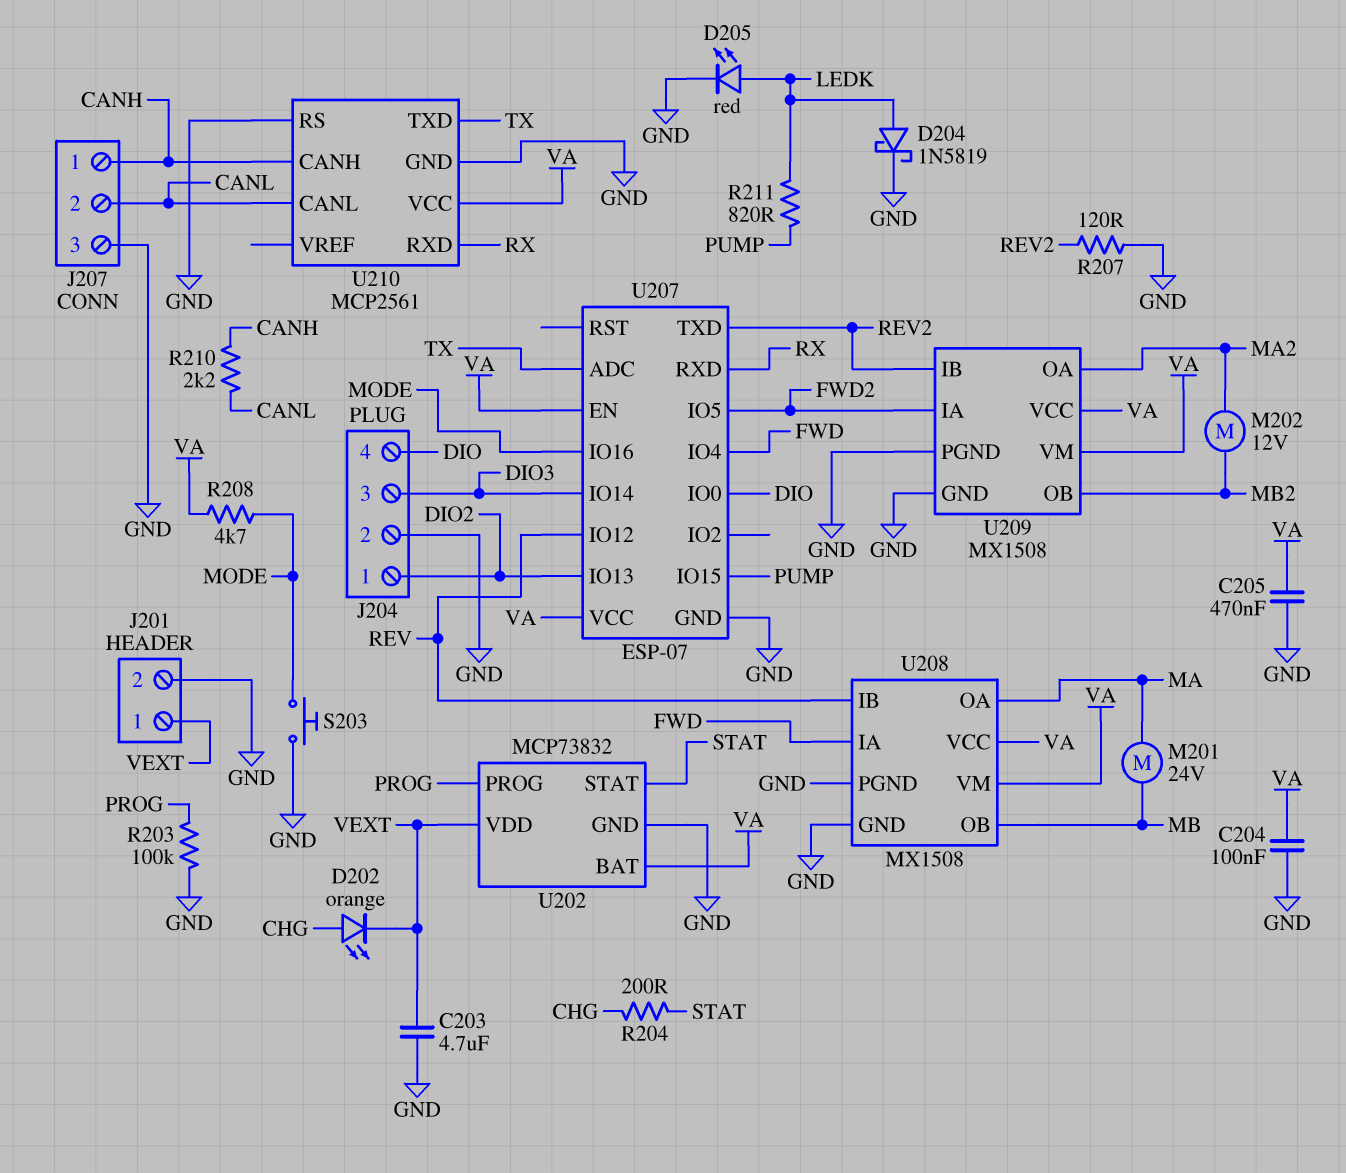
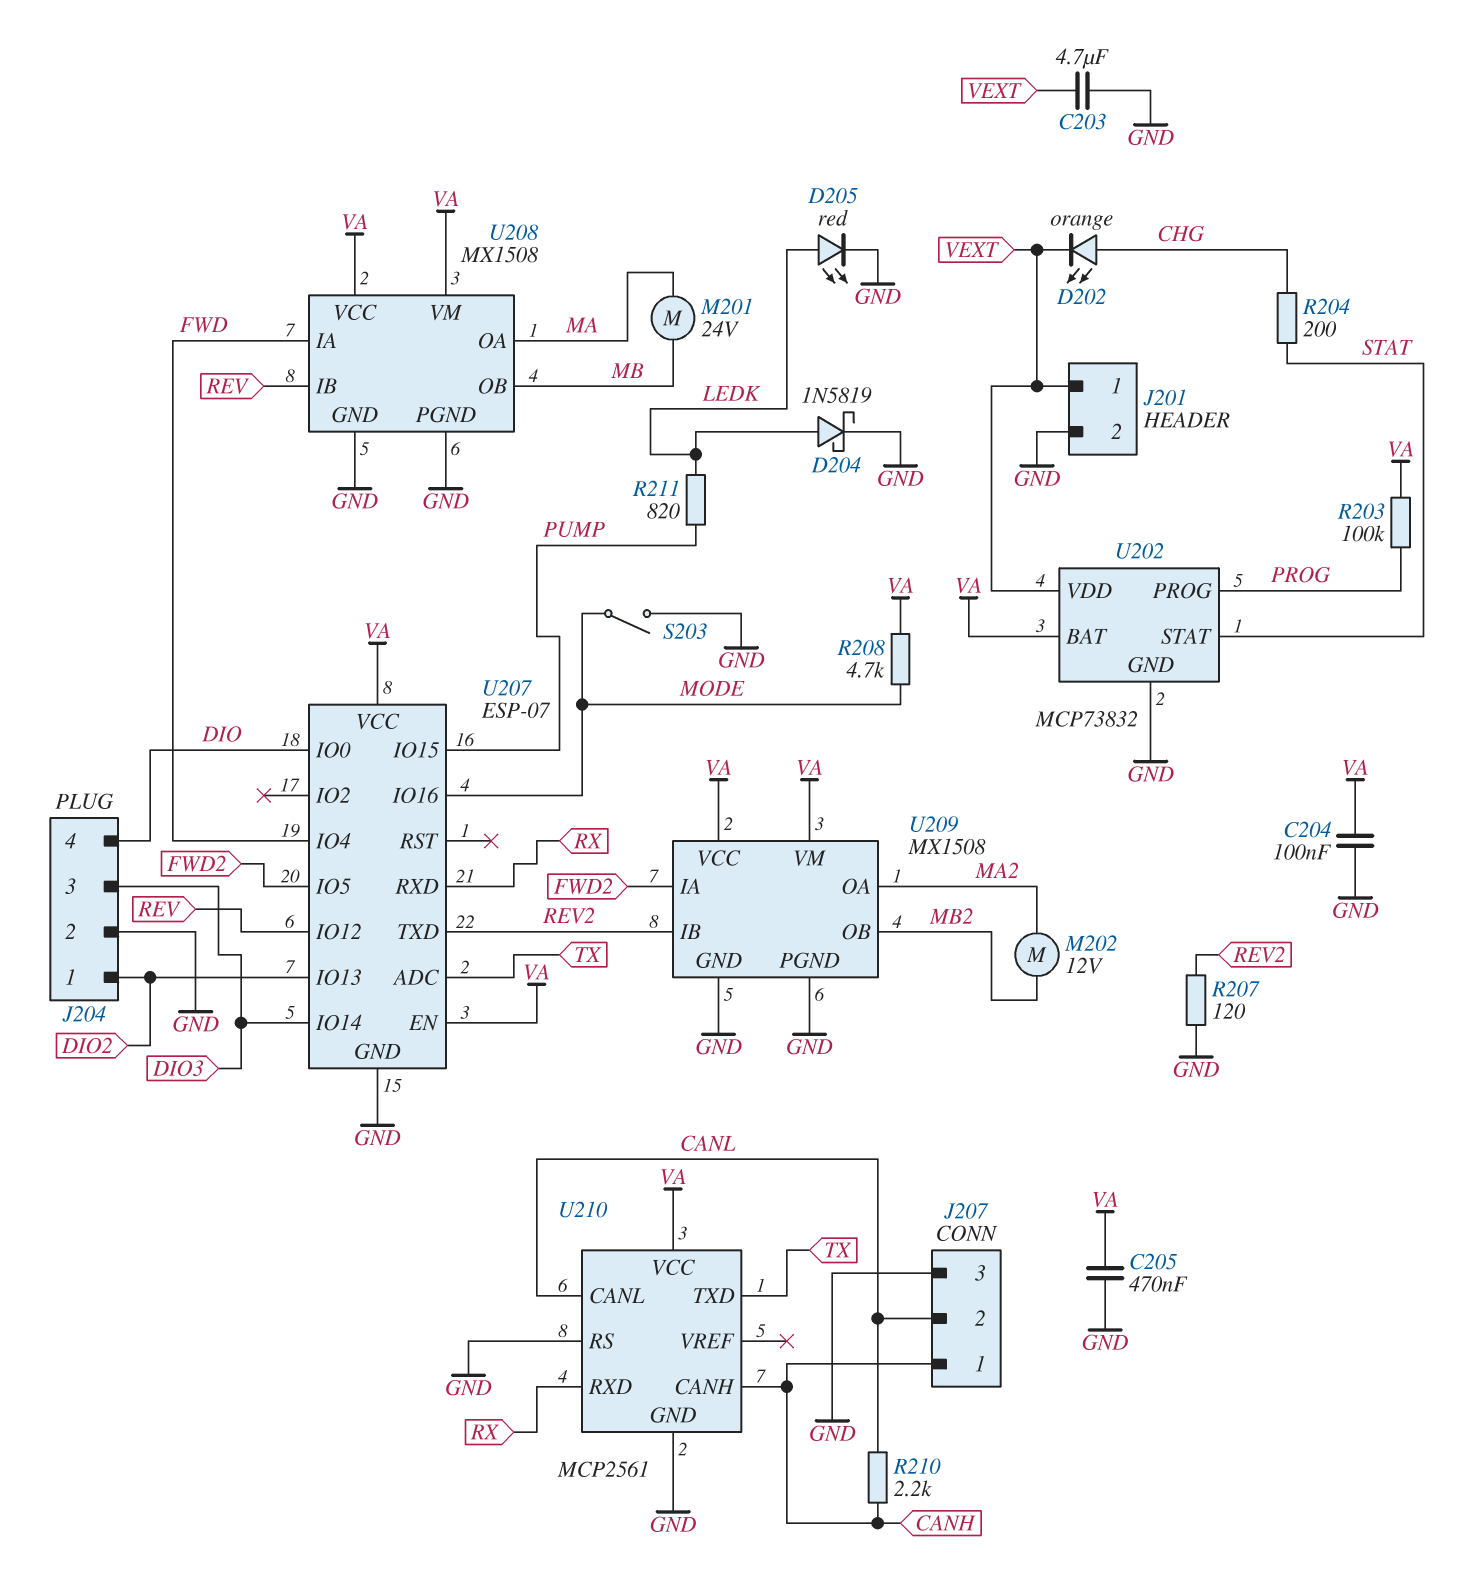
R203: 100k (GND, PROG) -> 100k (PROG, VA)
S203: button (GND, MODE) -> switch (GND, MODE)

